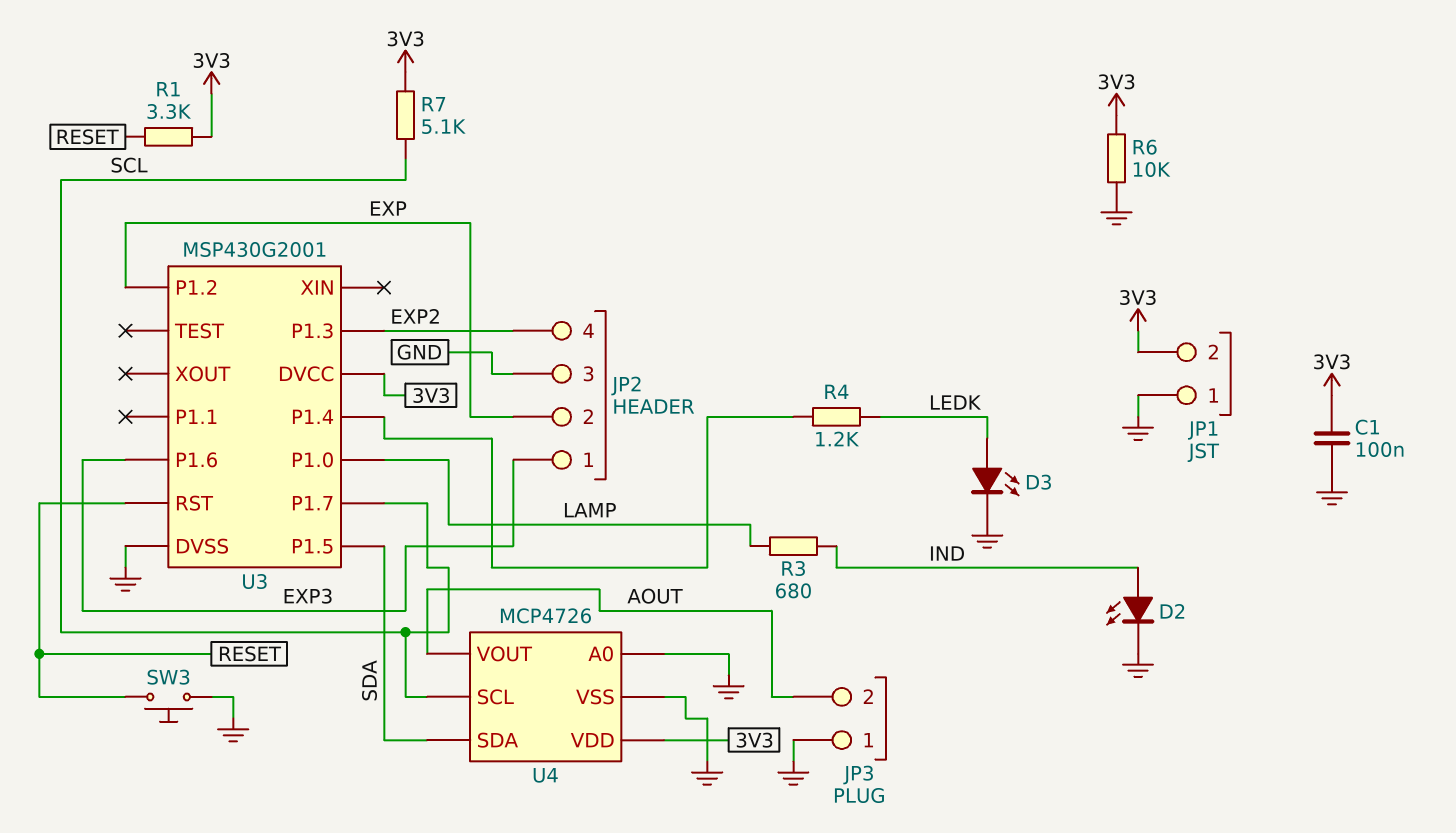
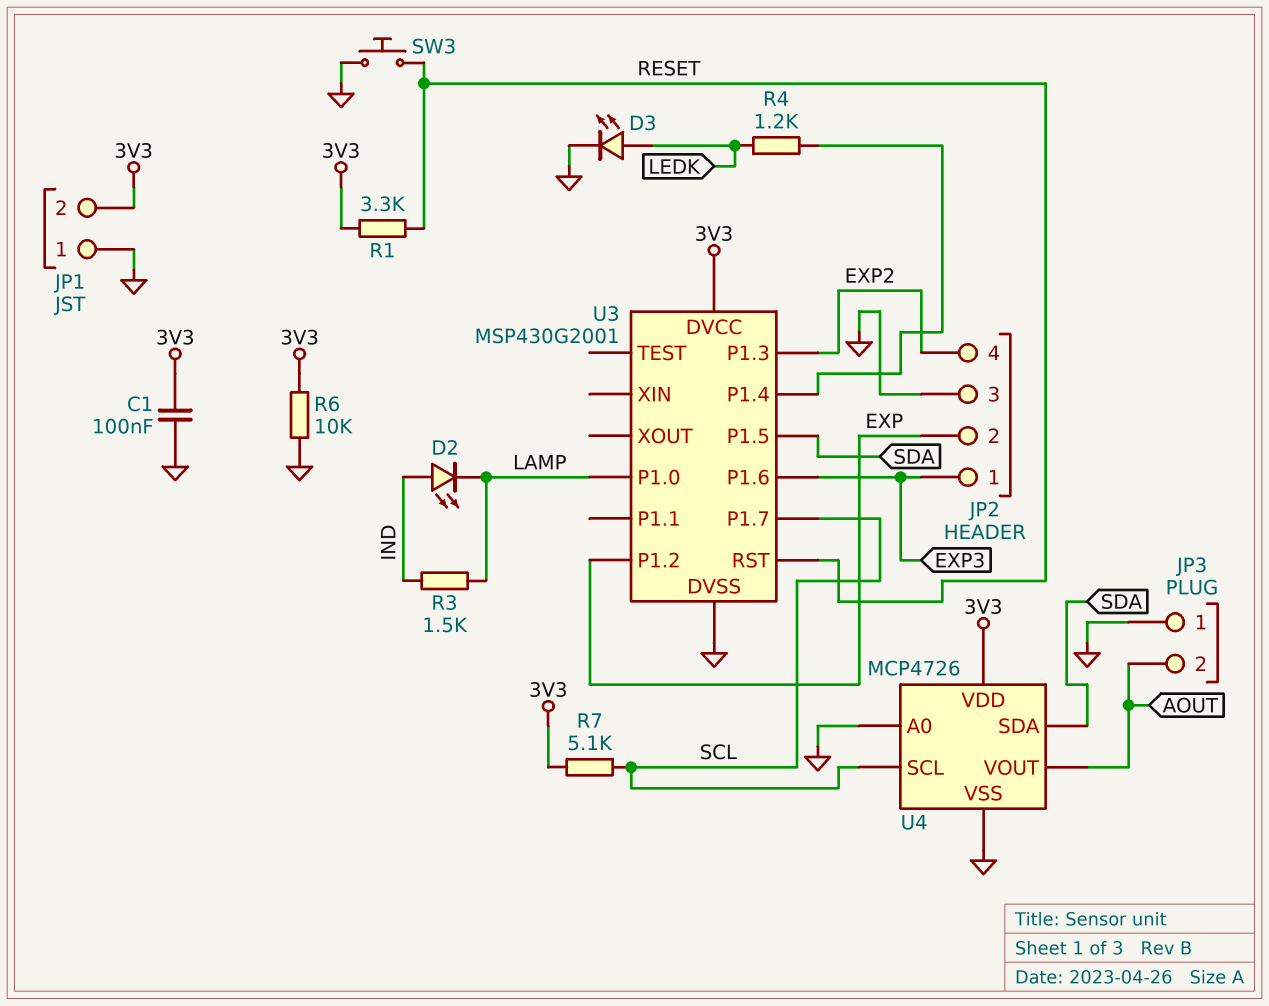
D2: LED (A IND, K GND) -> LED (A IND, K LAMP)
R3: 680 (IND, LAMP) -> 1.5k (IND, LAMP)

